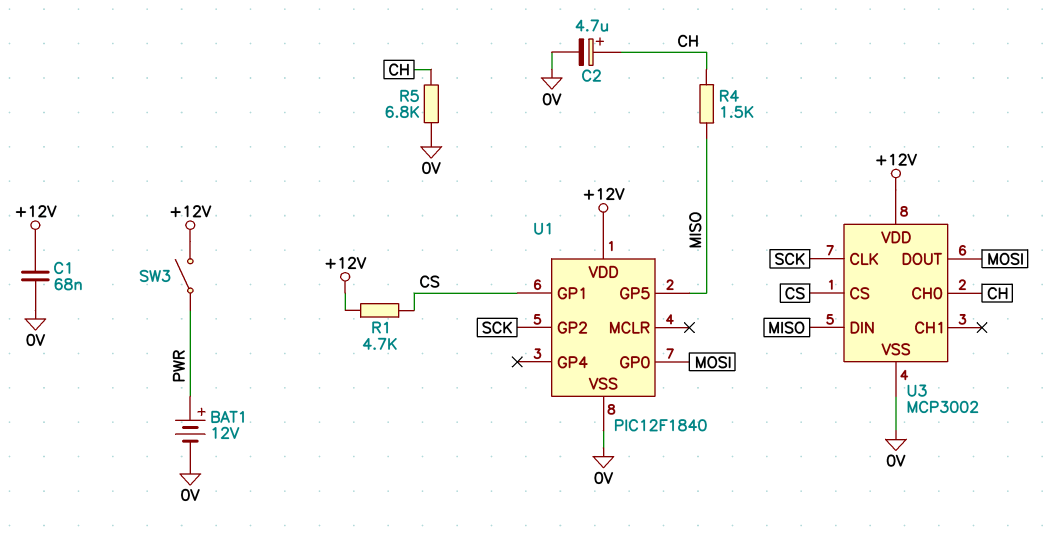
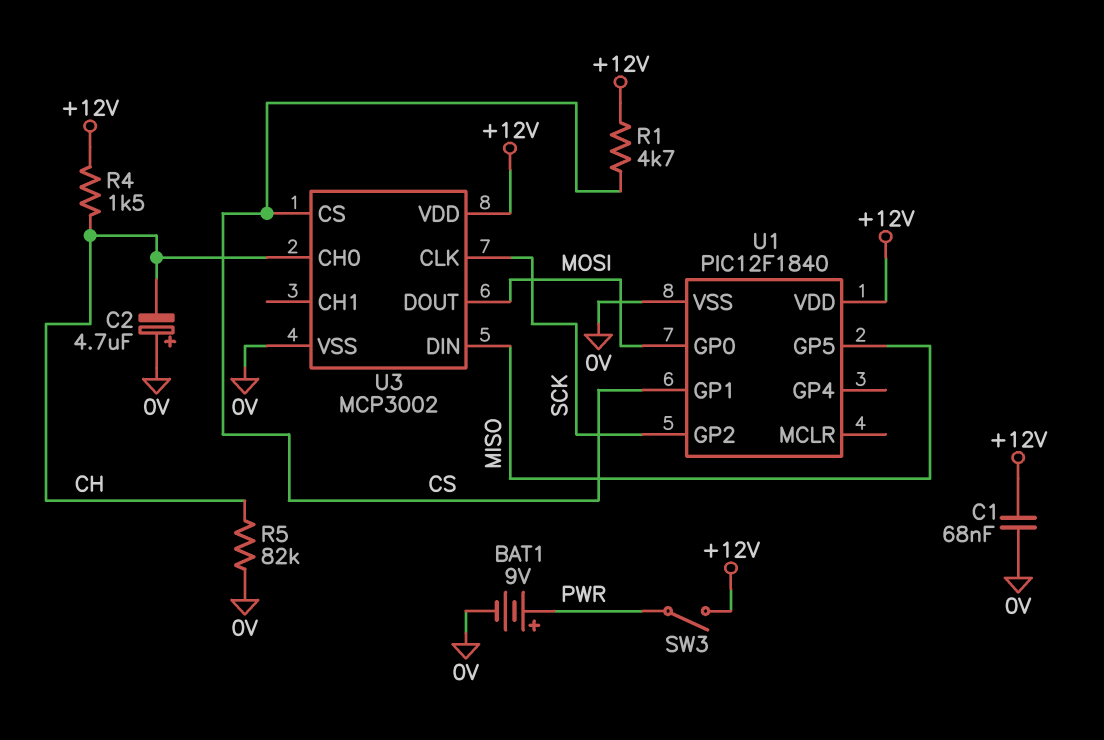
BAT1: 12V (plus PWR, minus 0V) -> 9V (plus PWR, minus 0V)
C2: 4.7uF (plus CH, minus 0V) -> 4.7uF (plus 0V, minus CH)
R4: 1.5k (CH, MISO) -> 1.5k (+12V, CH)
R5: 6.8k (0V, CH) -> 82k (0V, CH)

